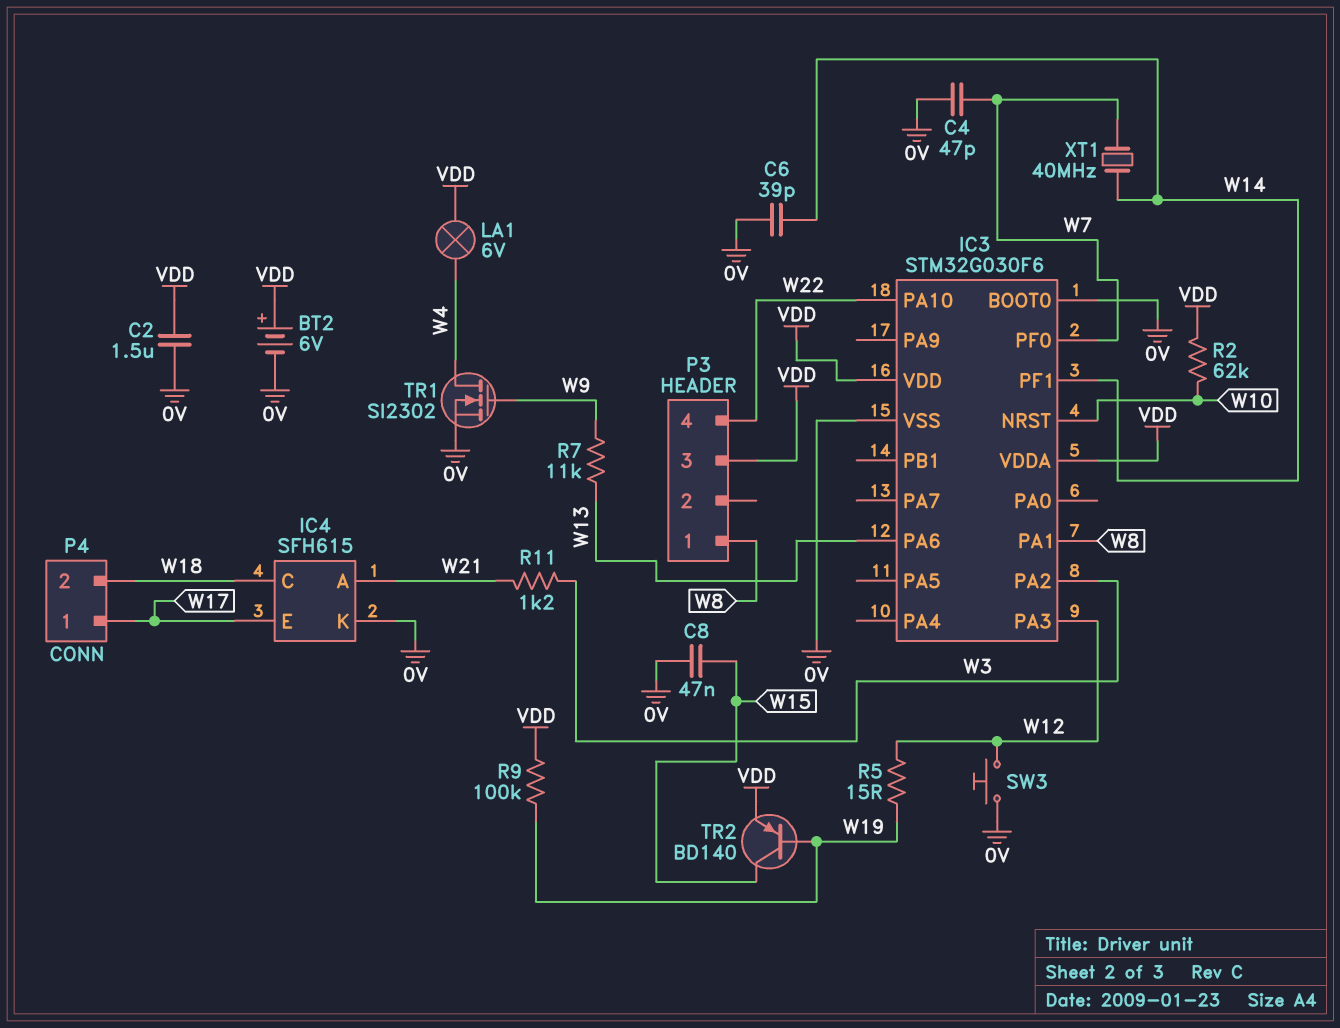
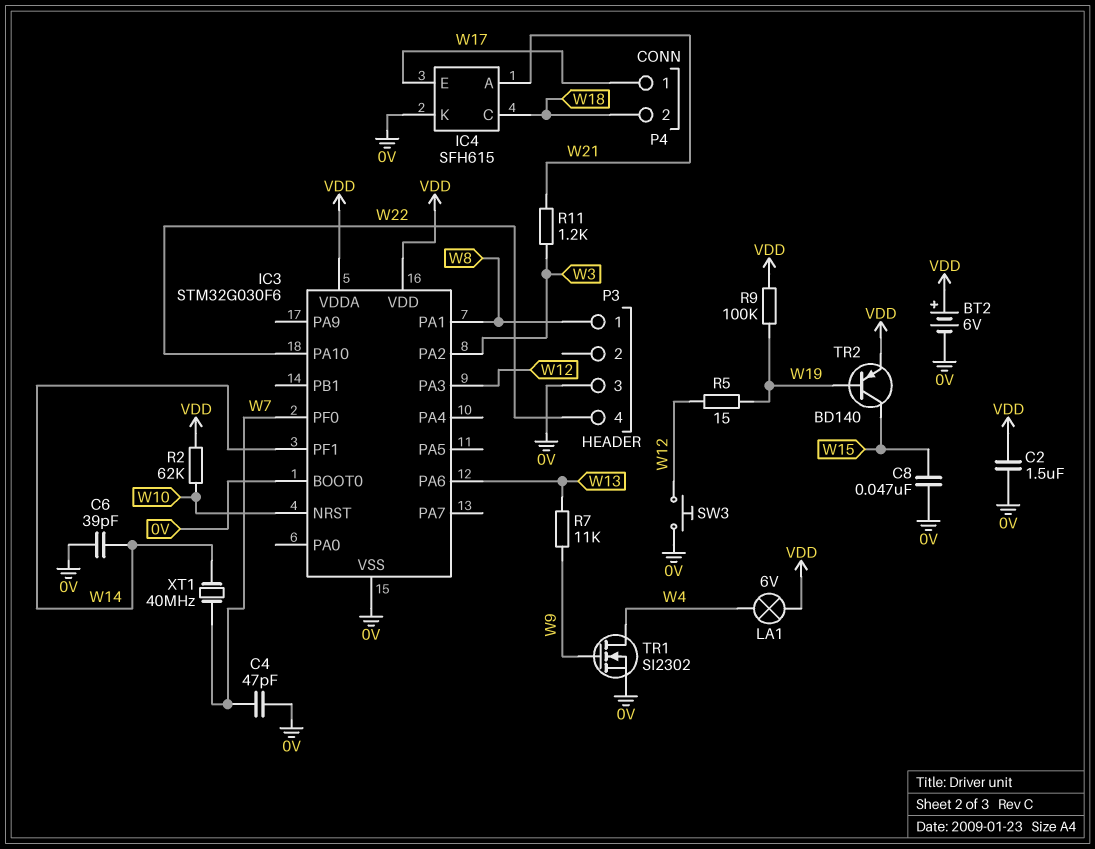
P3 pin 3: VDD -> 0V

